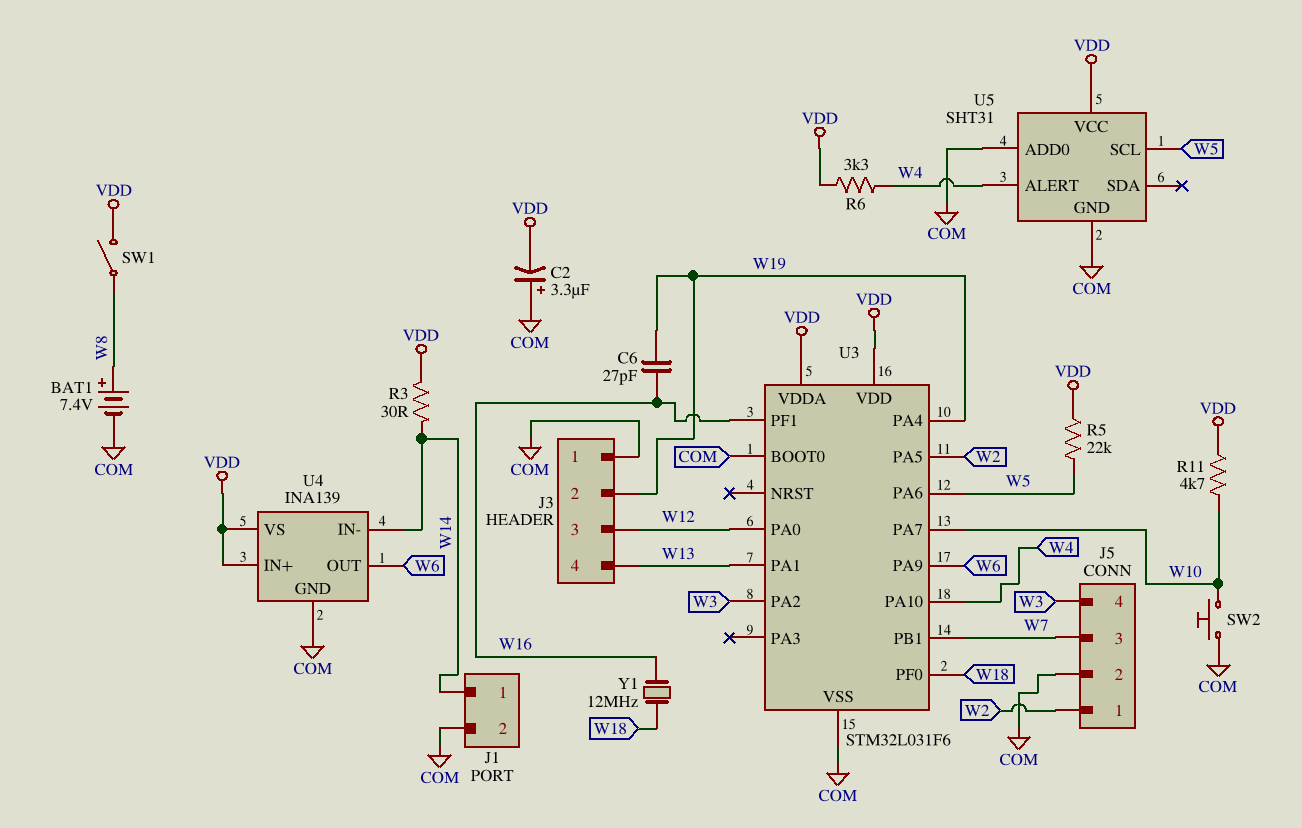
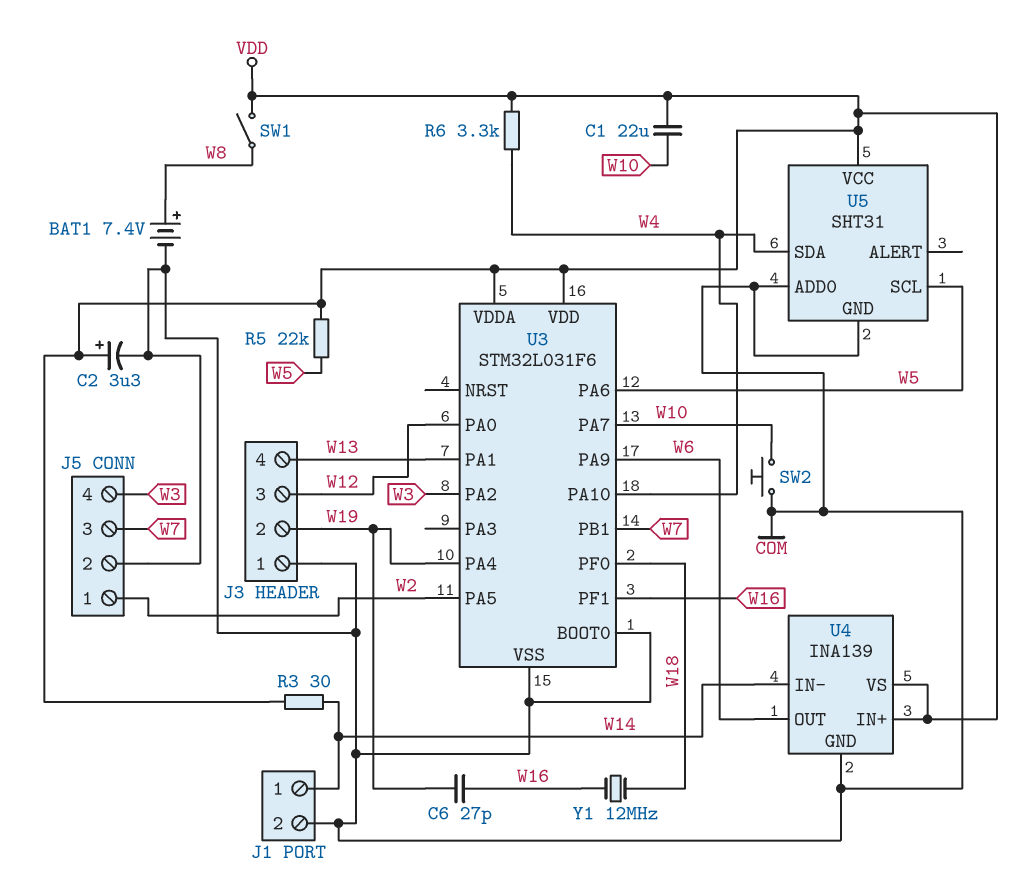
C1: none -> 22uF (VDD, W10)
C2: 3.3uF (plus COM, minus VDD) -> 3.3uF (plus VDD, minus COM)
R11: 4.7k (VDD, W10) -> none
U5 pin ALERT: W4 -> none
U5 pin SDA: none -> W4

